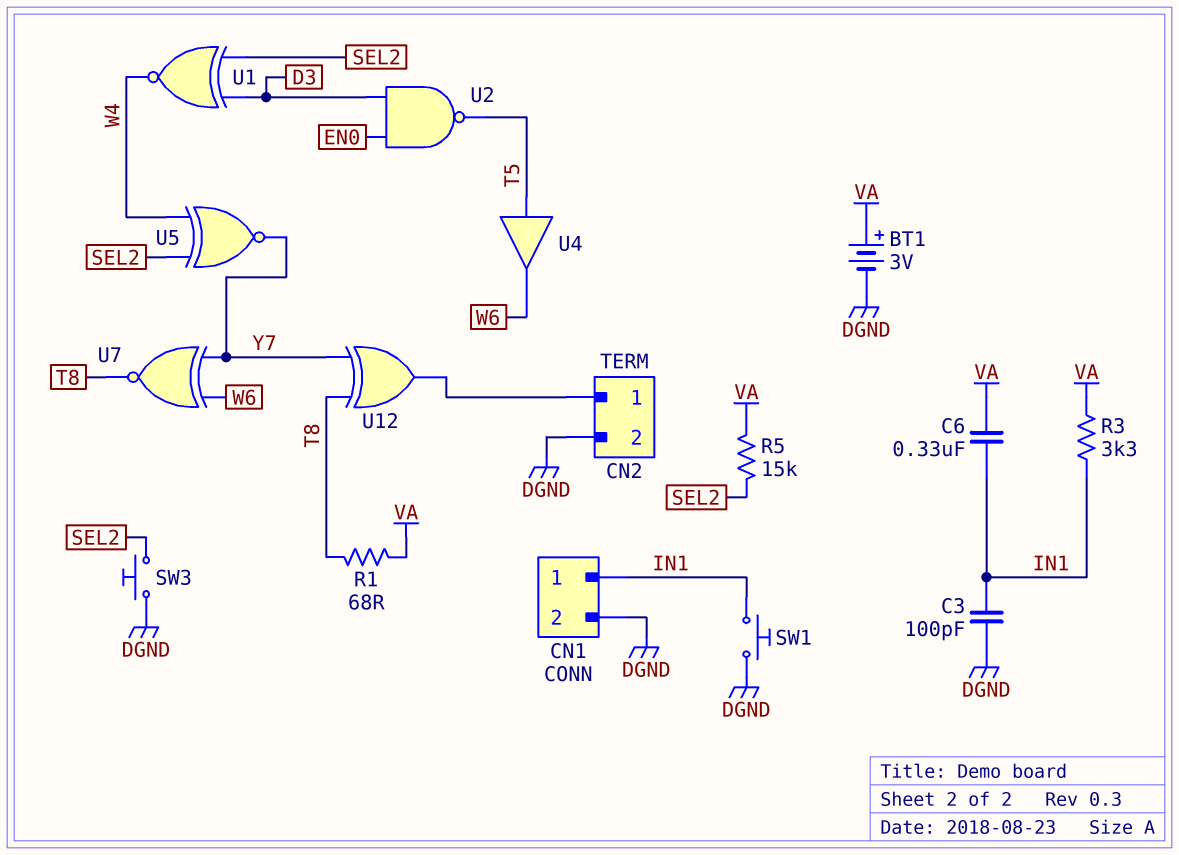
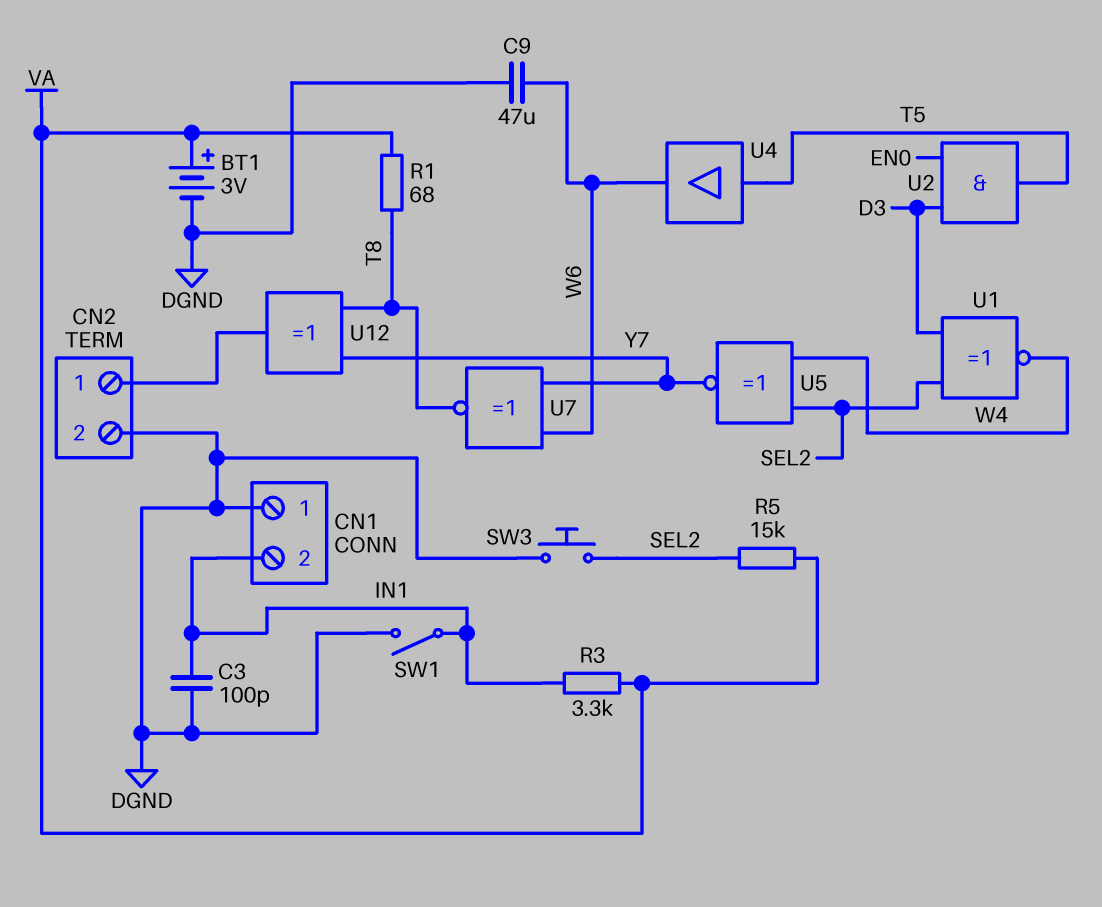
C6: 330nF (IN1, VA) -> none
C9: none -> 47uF (DGND, W6)
CN1 pin 1: IN1 -> DGND
CN1 pin 2: DGND -> IN1
SW1: button (DGND, IN1) -> switch (DGND, IN1)
U2: NAND (in D3, in EN0, out T5) -> AND (in D3, in EN0, out T5)

